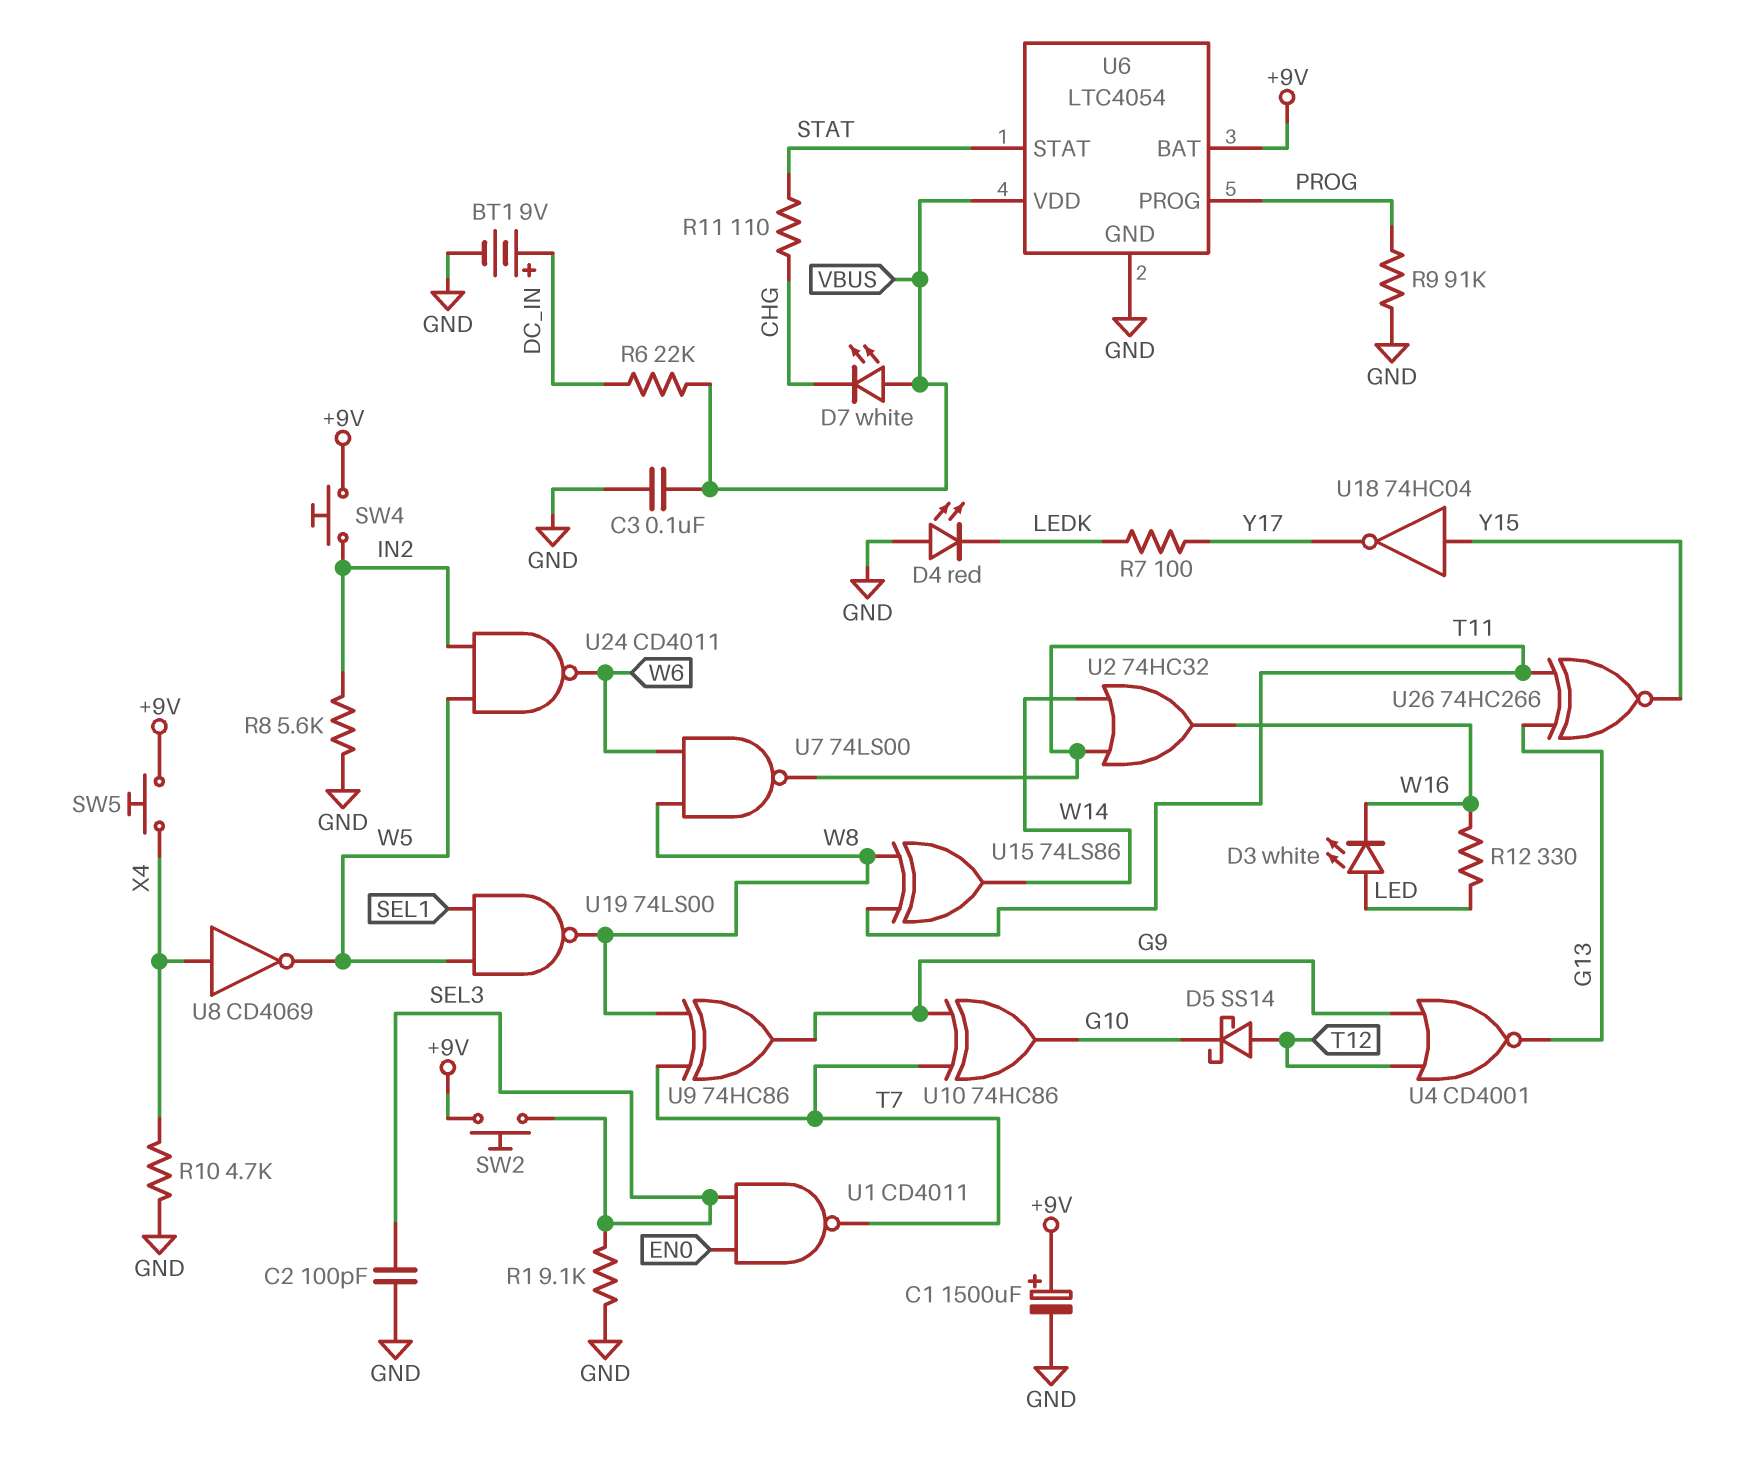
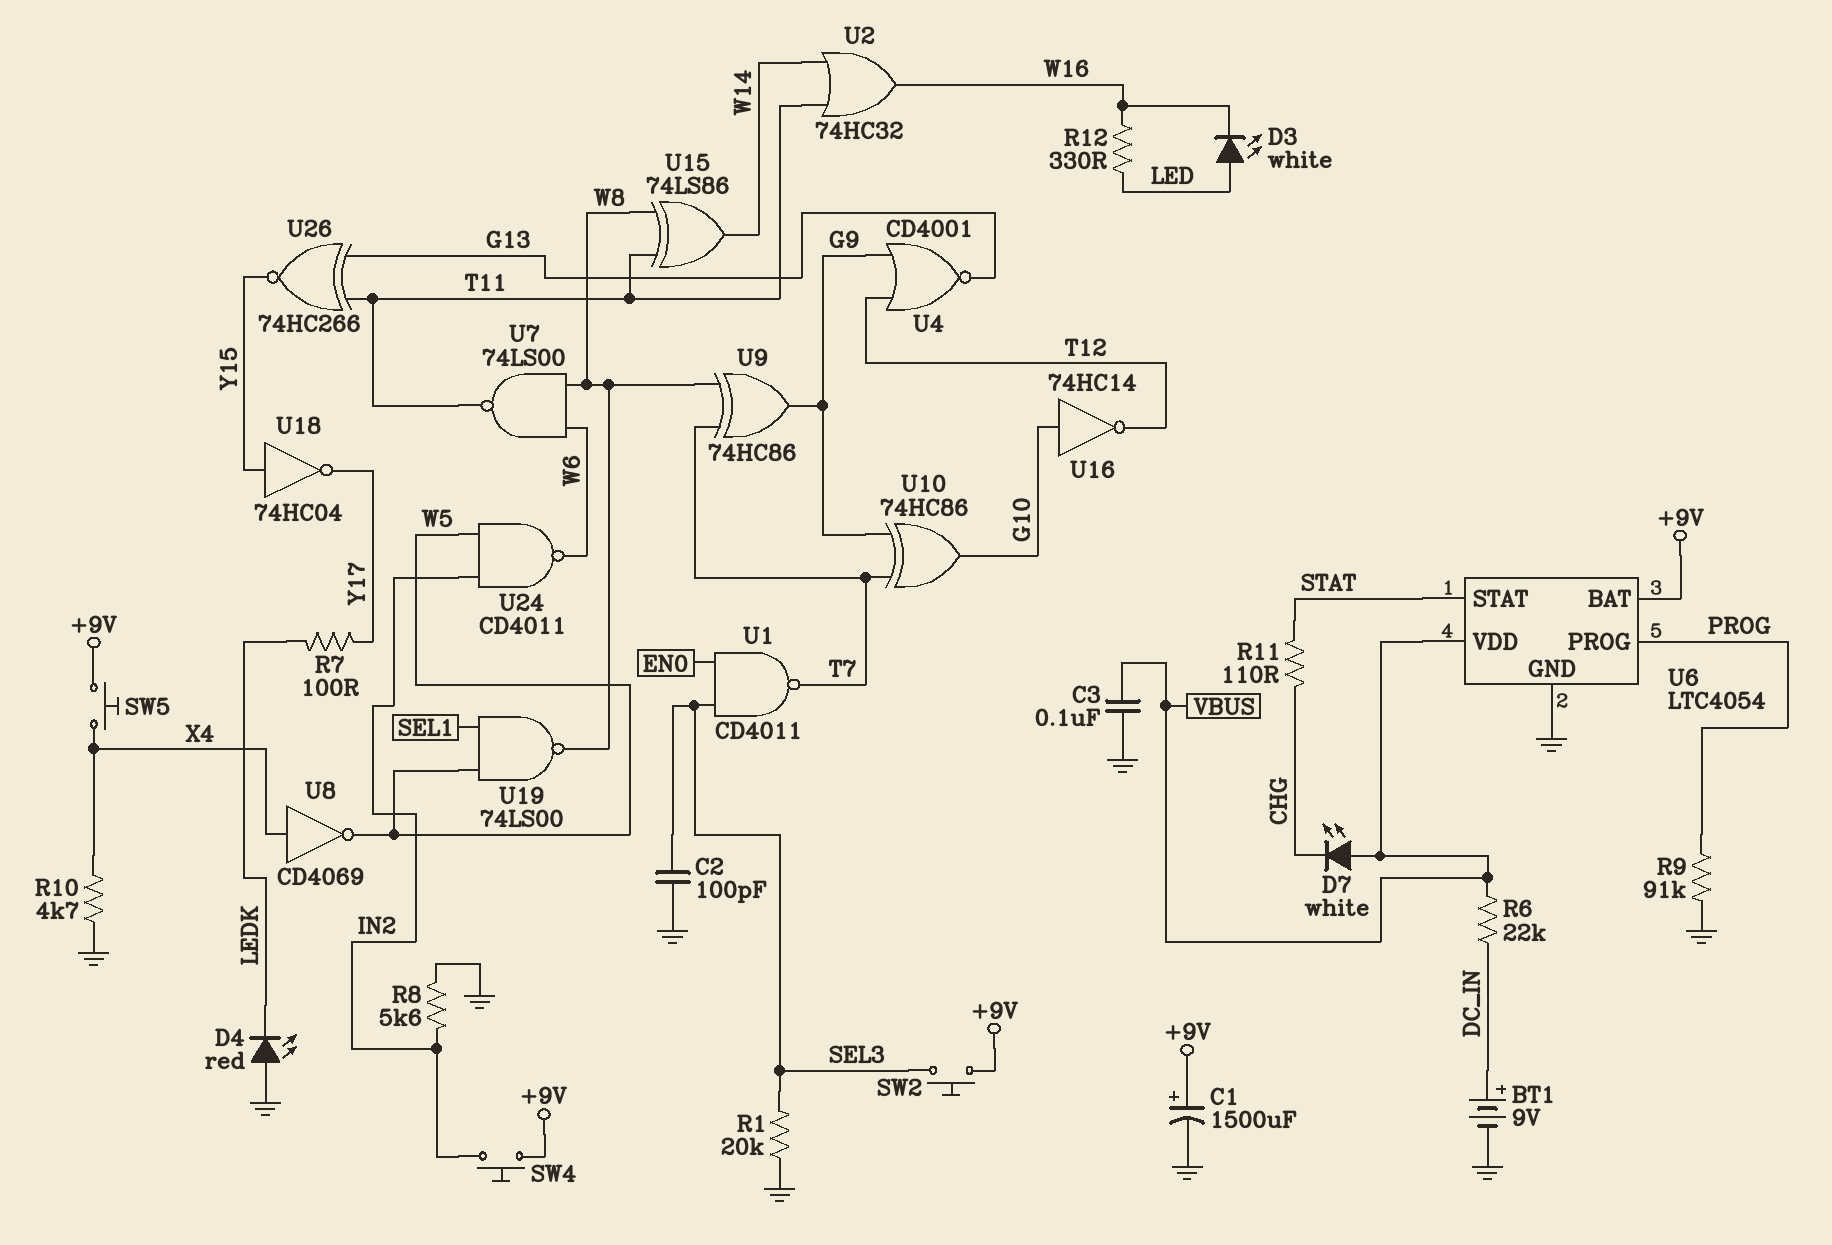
D5: schottky SS14 (A T12, K G10) -> none
R1: 9.1k (GND, SEL3) -> 20k (GND, SEL3)
U16: none -> NOT 74HC14 (in G10, out T12)

